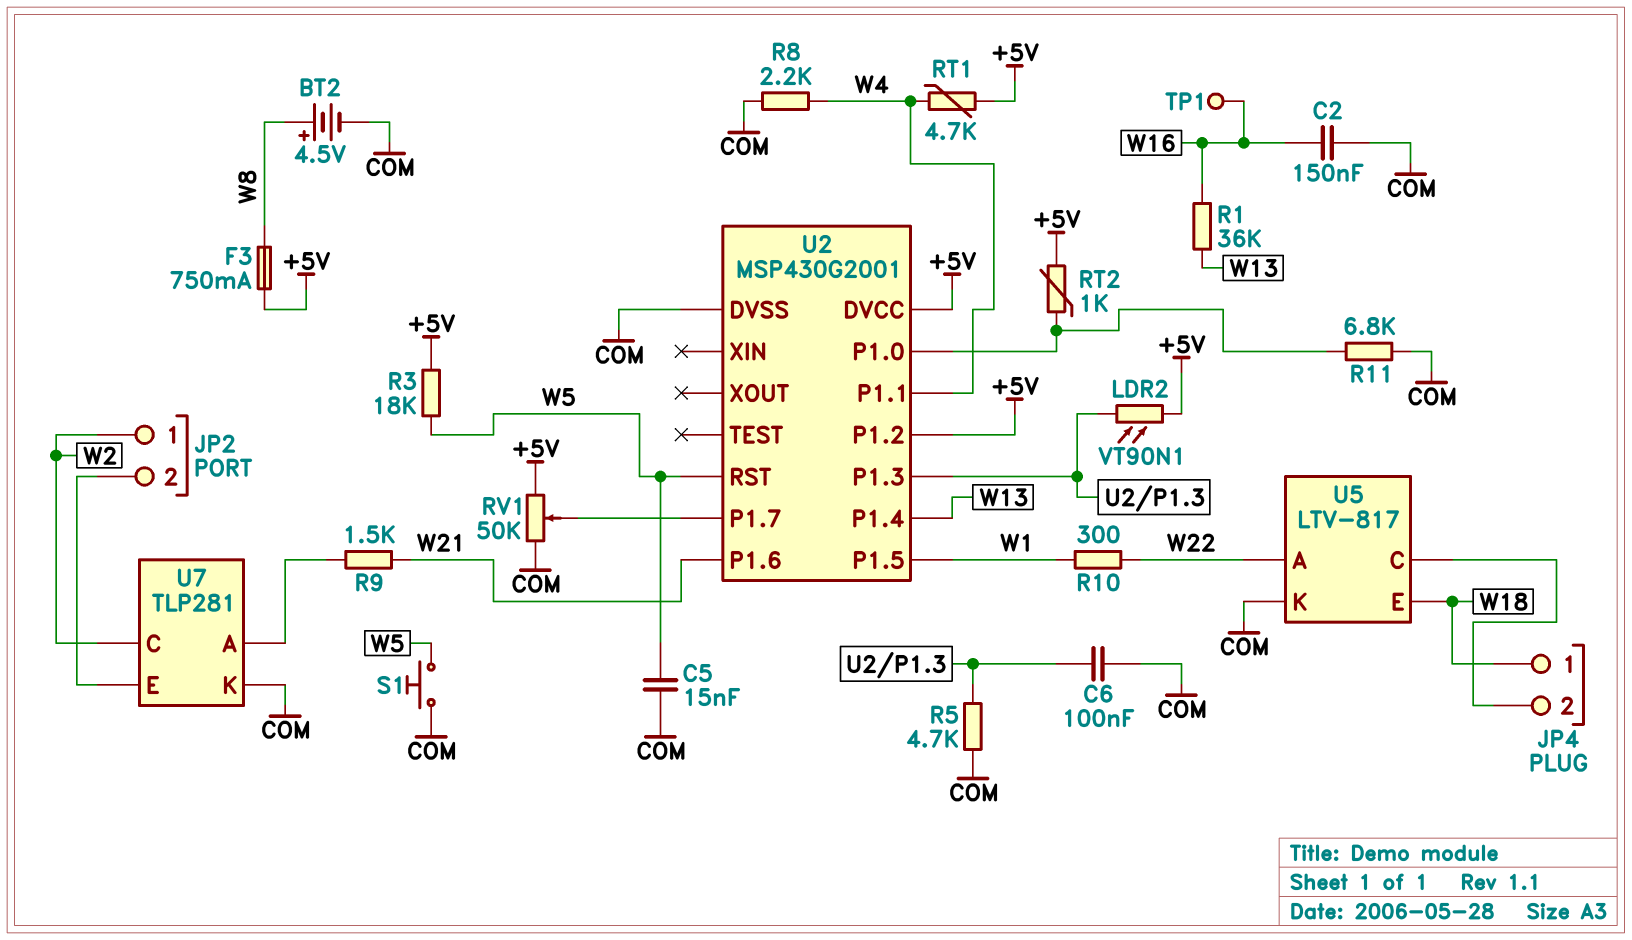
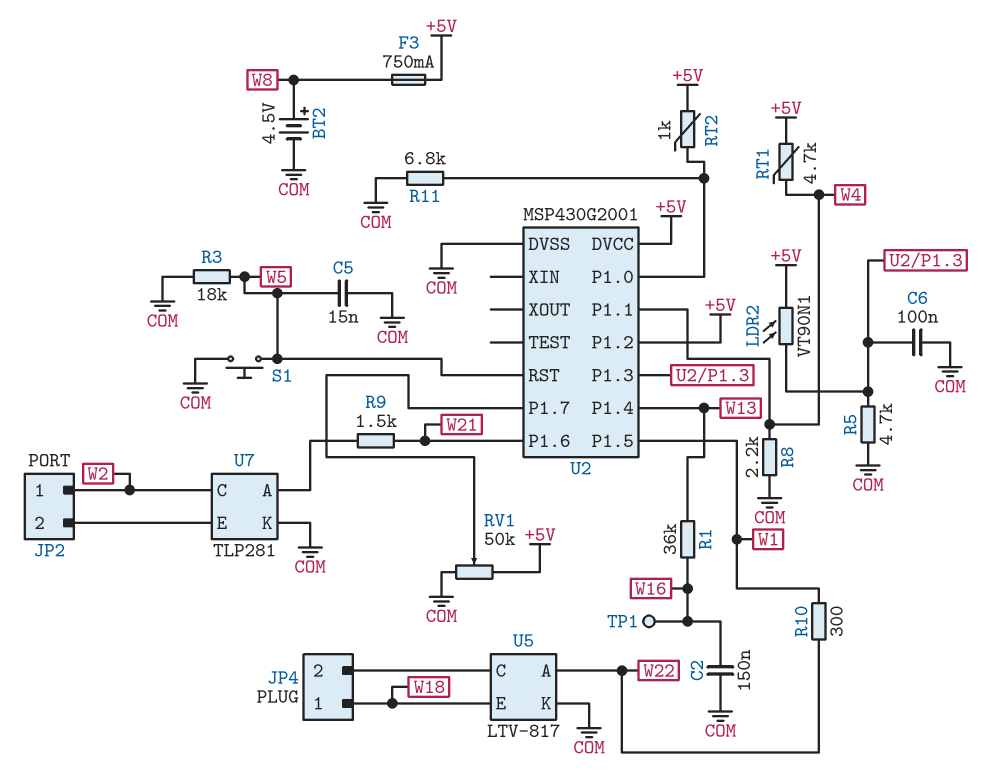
R3: 18k (+5V, W5) -> 18k (COM, W5)

